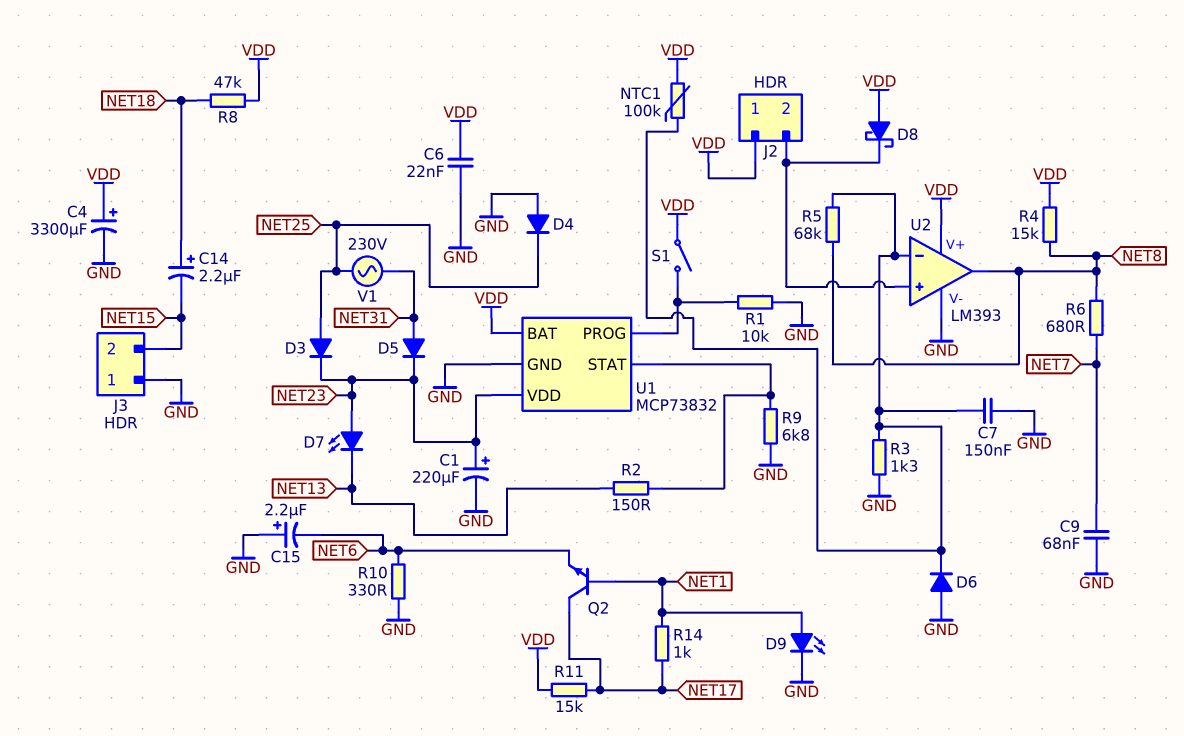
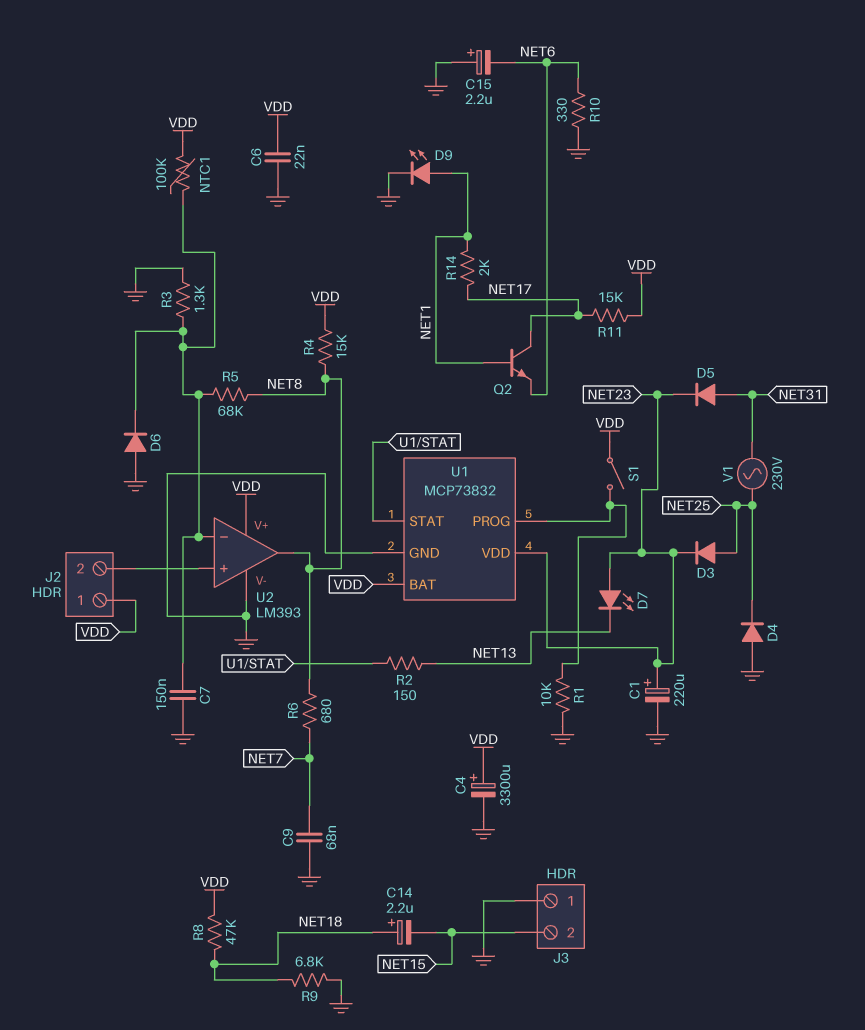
D8: schottky (A VDD, K J2/2) -> none
R9: 6.8k (GND, U1/STAT) -> 6.8k (GND, NET18)
R14: 1k (NET1, NET17) -> 2k (NET1, NET17)

